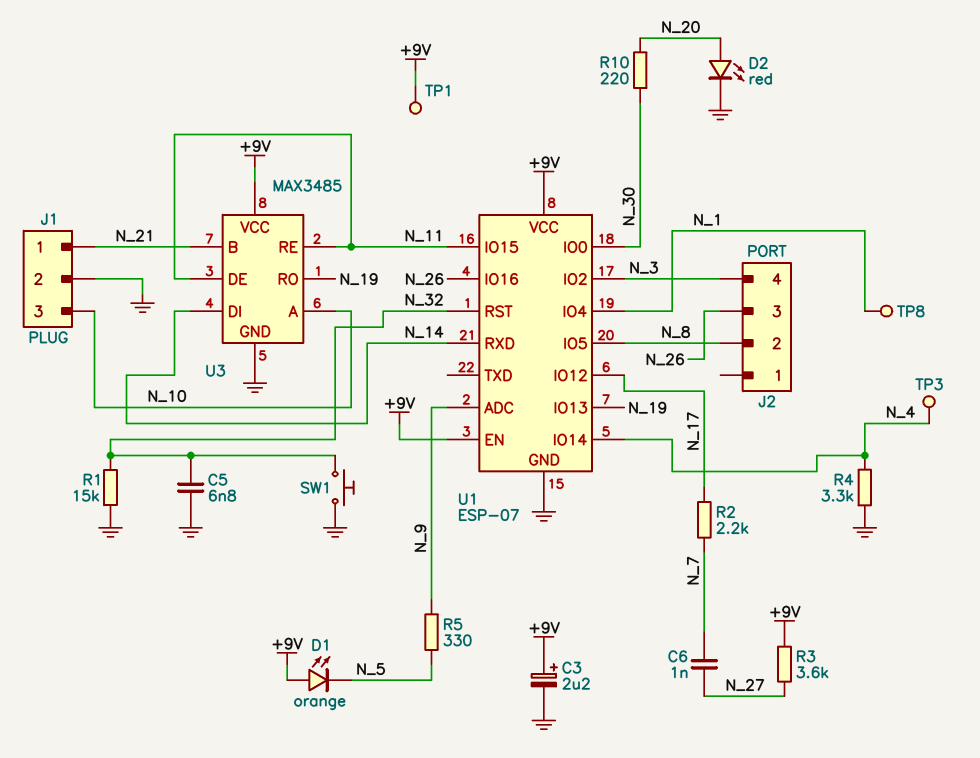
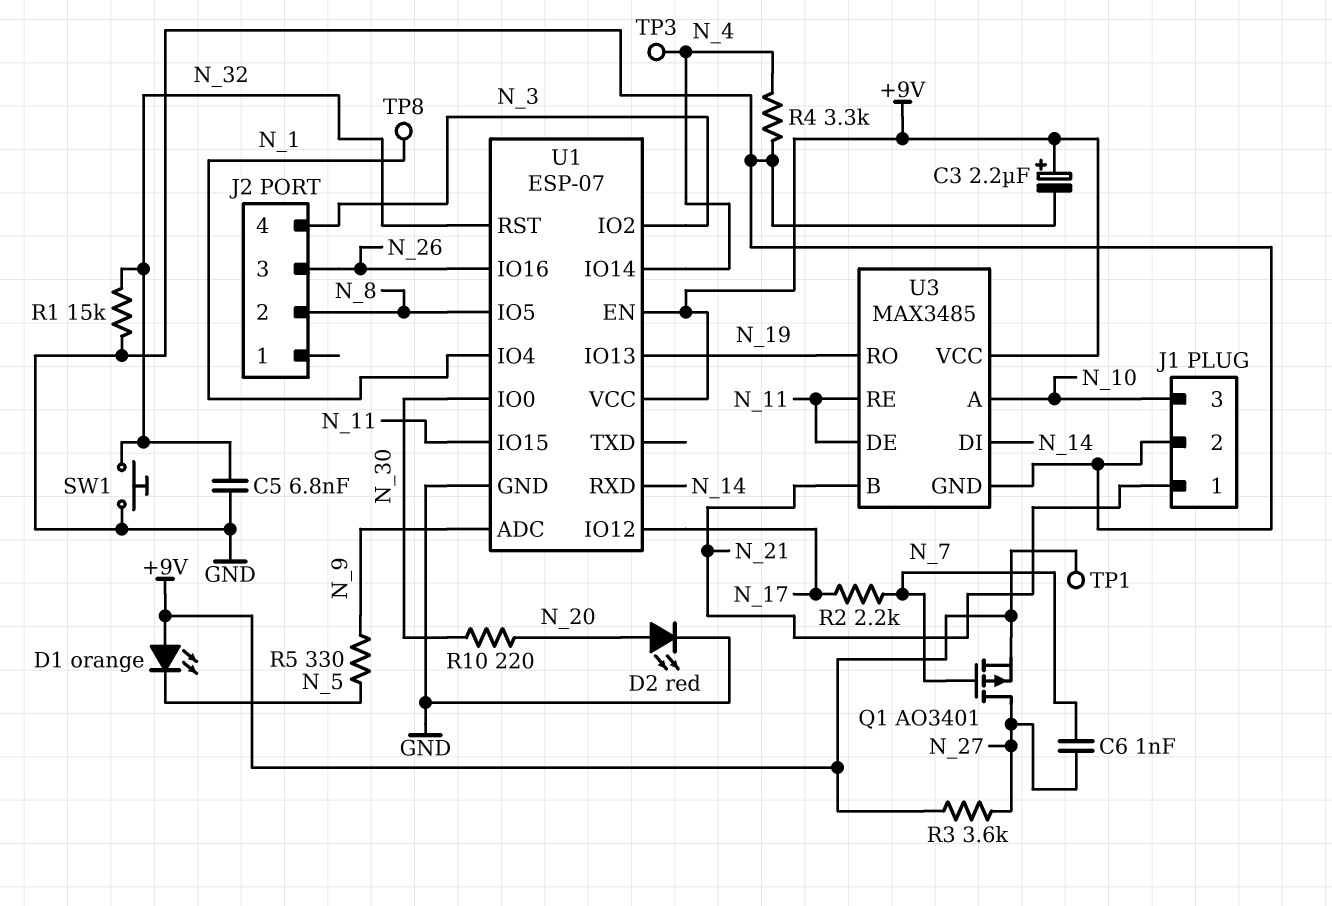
Q1: none -> PMOS AO3401 (G N_7, D N_27, S +9V)

